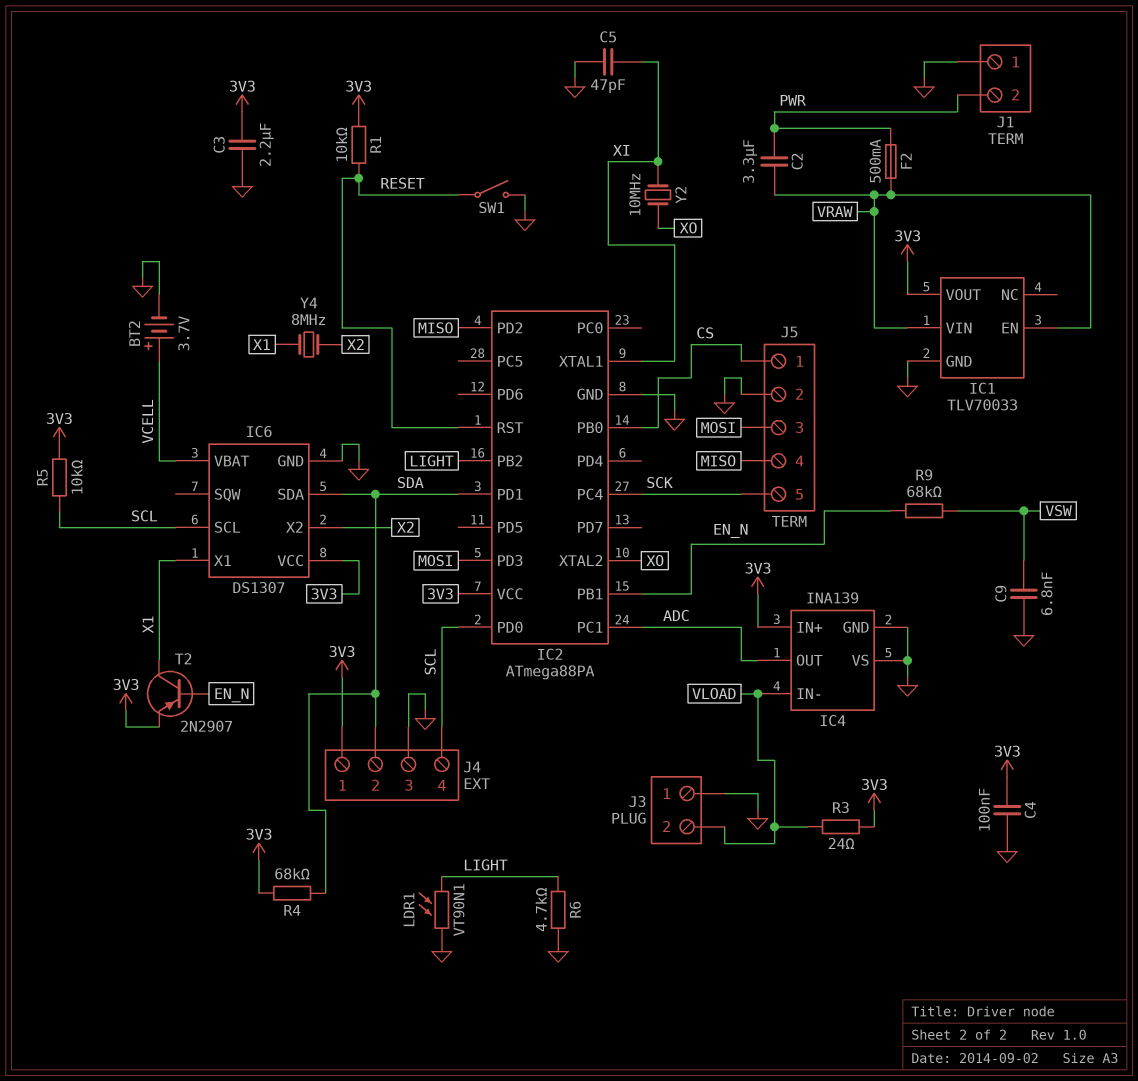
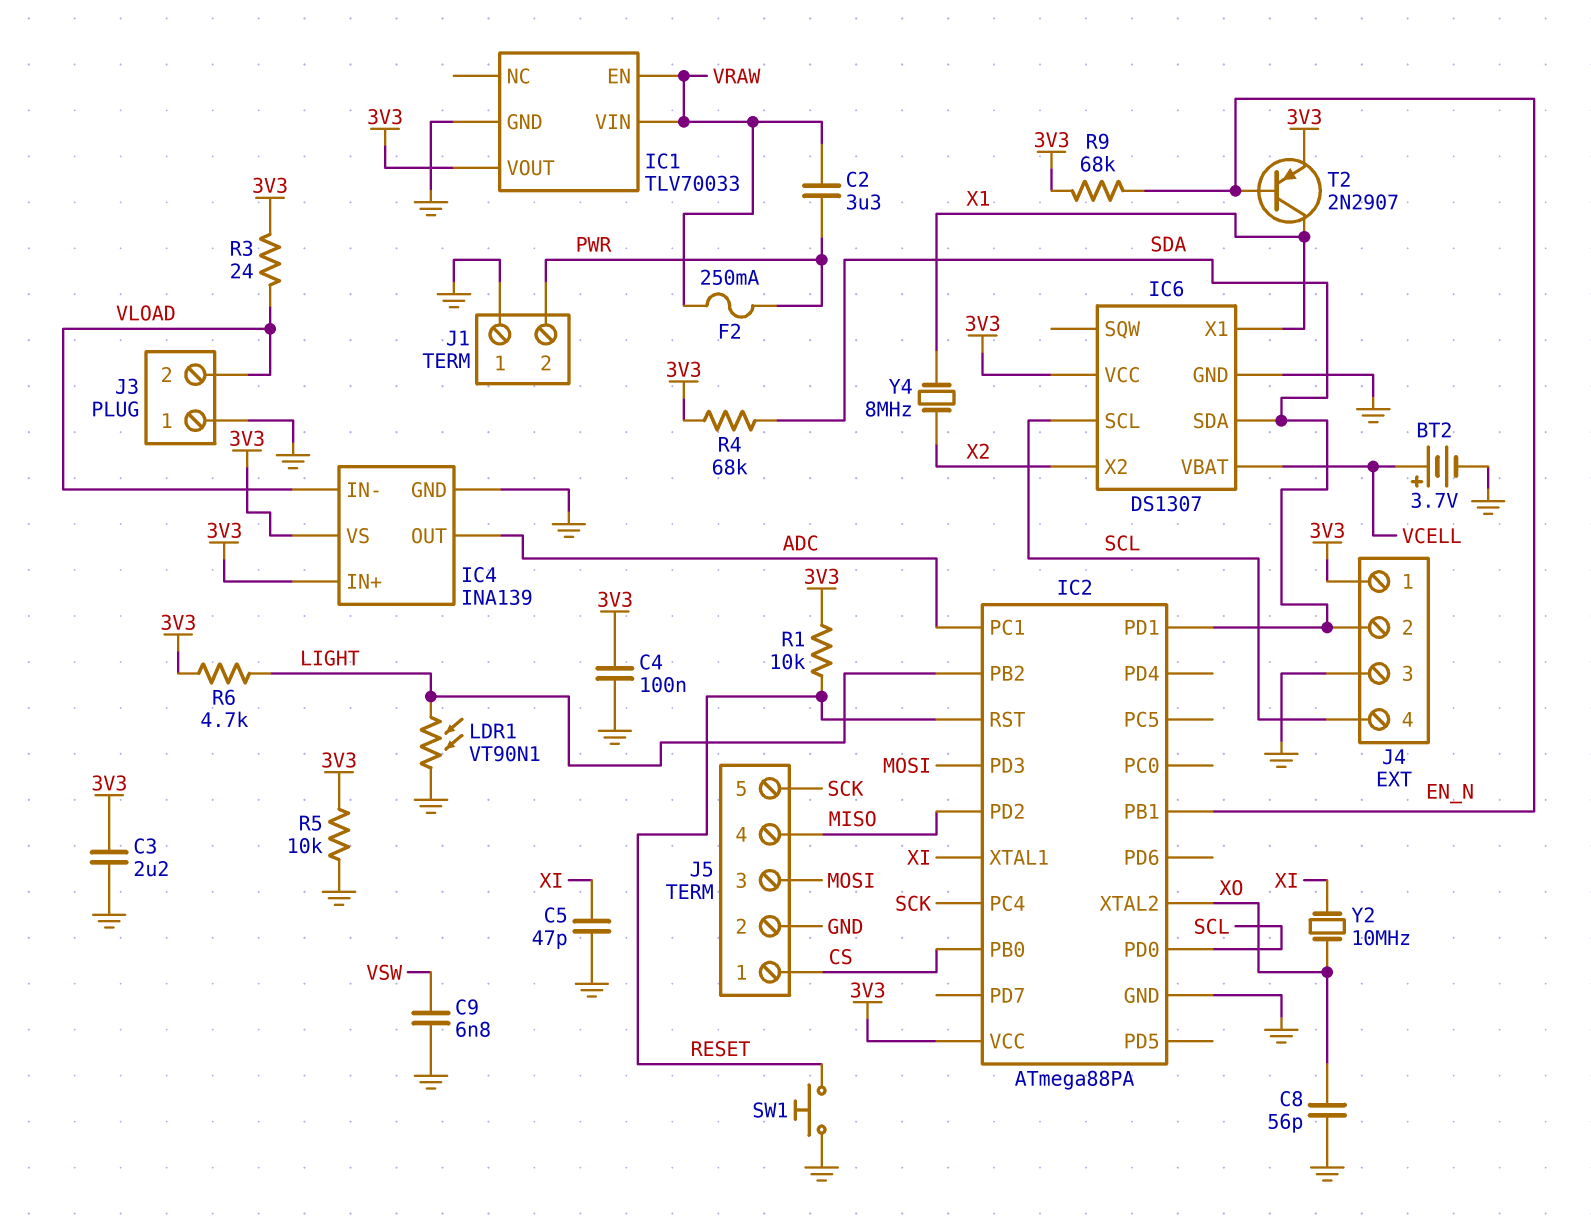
C8: none -> 56pF (GND, XO)
F2: 500mA (PWR, VRAW) -> 250mA (PWR, VRAW)
IC4 pin VS: GND -> 3V3
R5: 10k (3V3, SCL) -> 10k (3V3, GND)
R6: 4.7k (GND, LIGHT) -> 4.7k (3V3, LIGHT)
R9: 68k (EN_N, VSW) -> 68k (3V3, EN_N)
SW1: switch (GND, RESET) -> button (GND, RESET)

